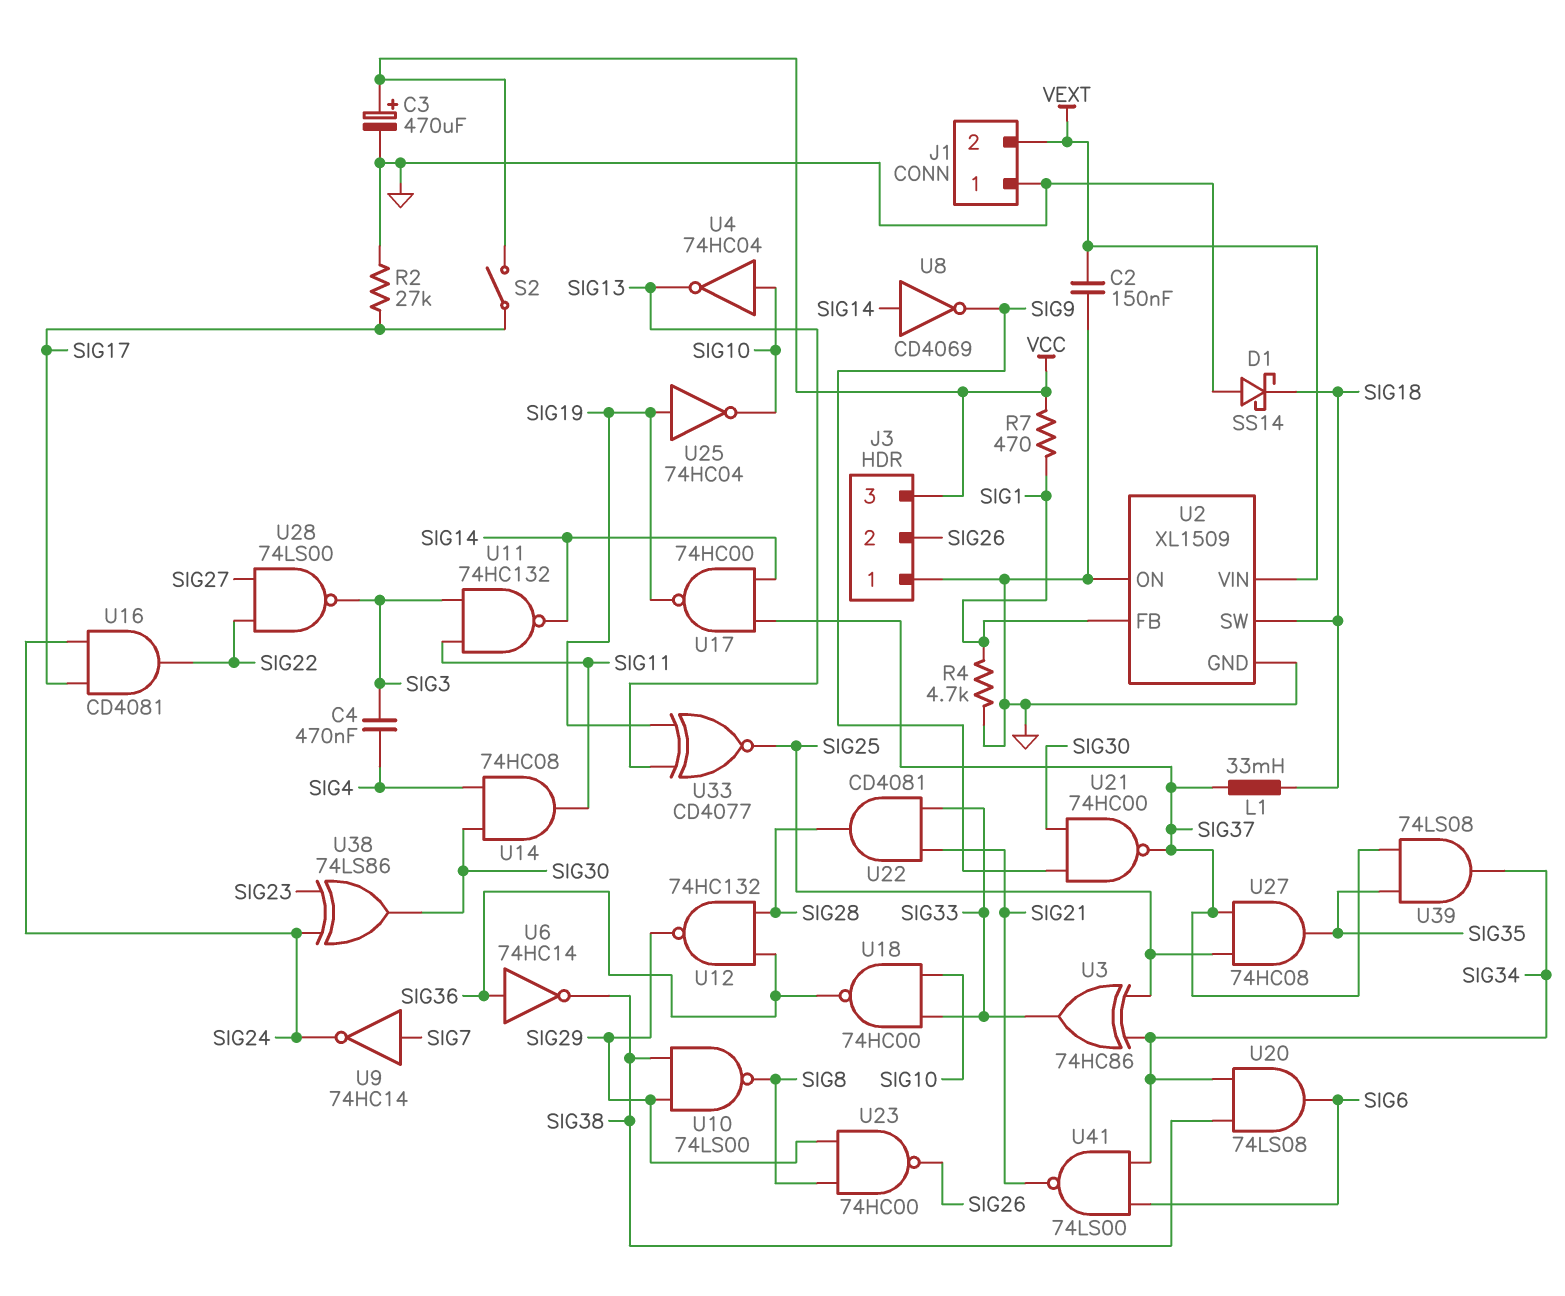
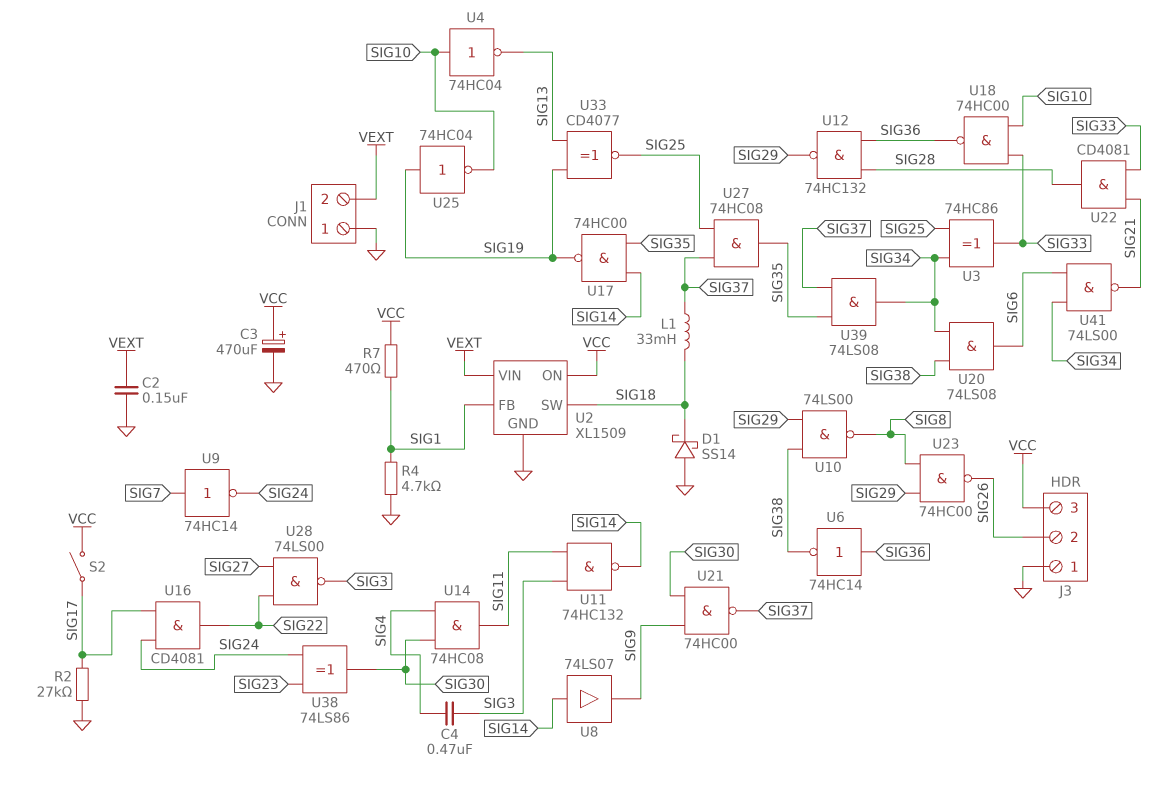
U2 pin ON: GND -> VCC
U8: NOT CD4069 (in SIG14, out SIG9) -> buffer 74LS07 (in SIG14, out SIG9)
U17: NAND 74HC00 (in SIG14, in SIG37, out SIG19) -> NAND 74HC00 (in SIG14, in SIG35, out SIG19)

